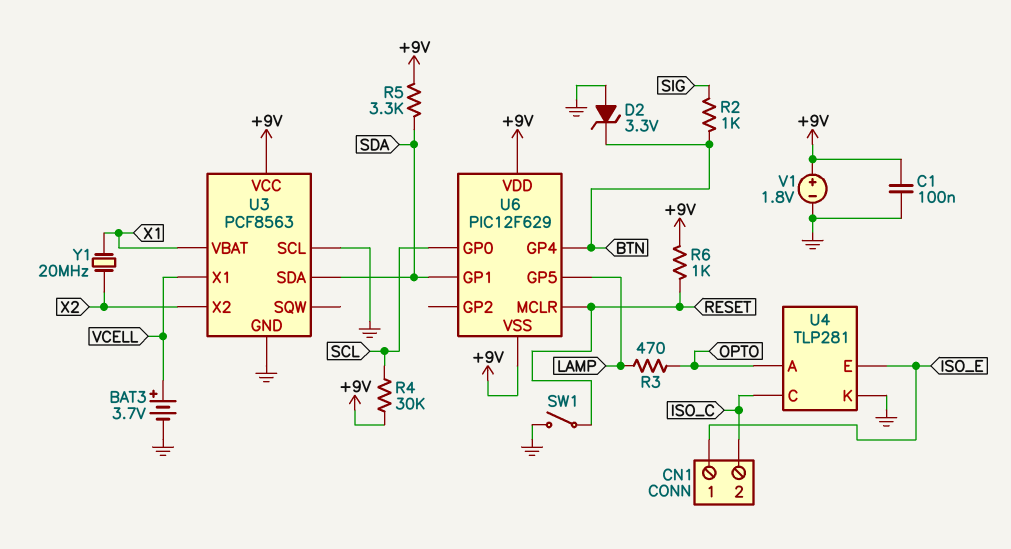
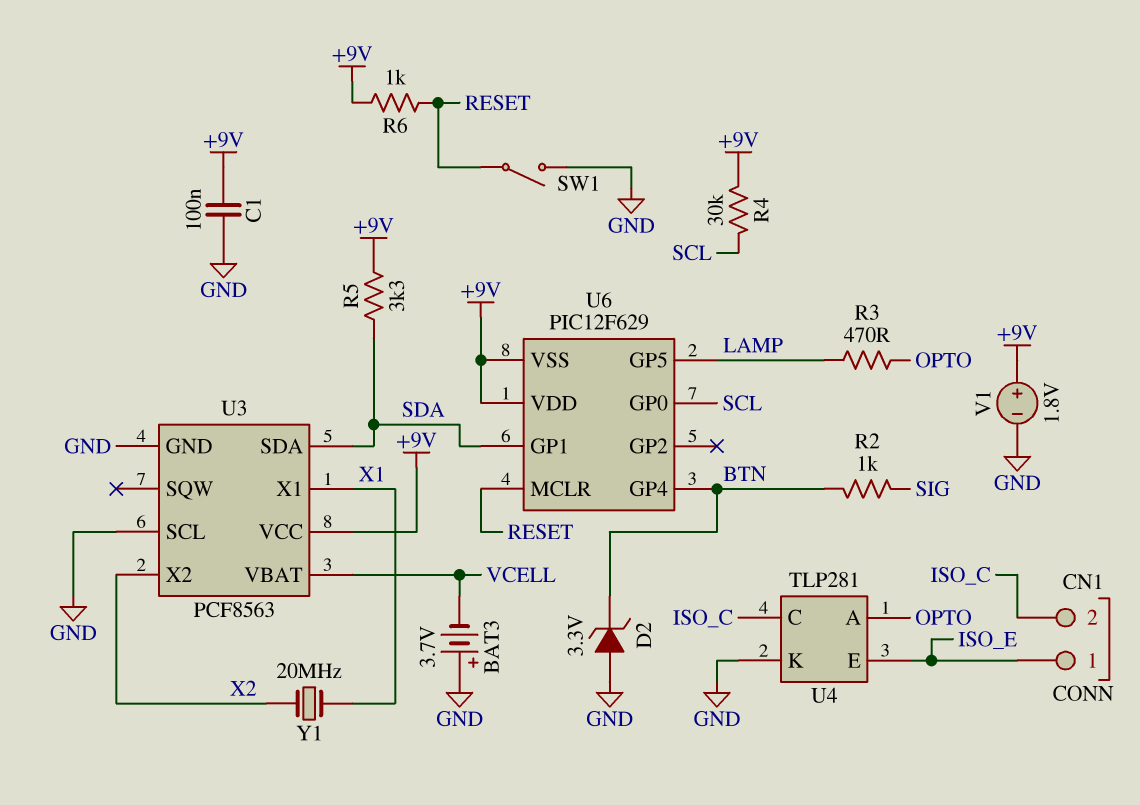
BAT3: 3.7V (plus VCELL, minus GND) -> 3.7V (plus GND, minus VCELL)
U3 pin VBAT: X1 -> VCELL
U3 pin X1: VCELL -> X1

